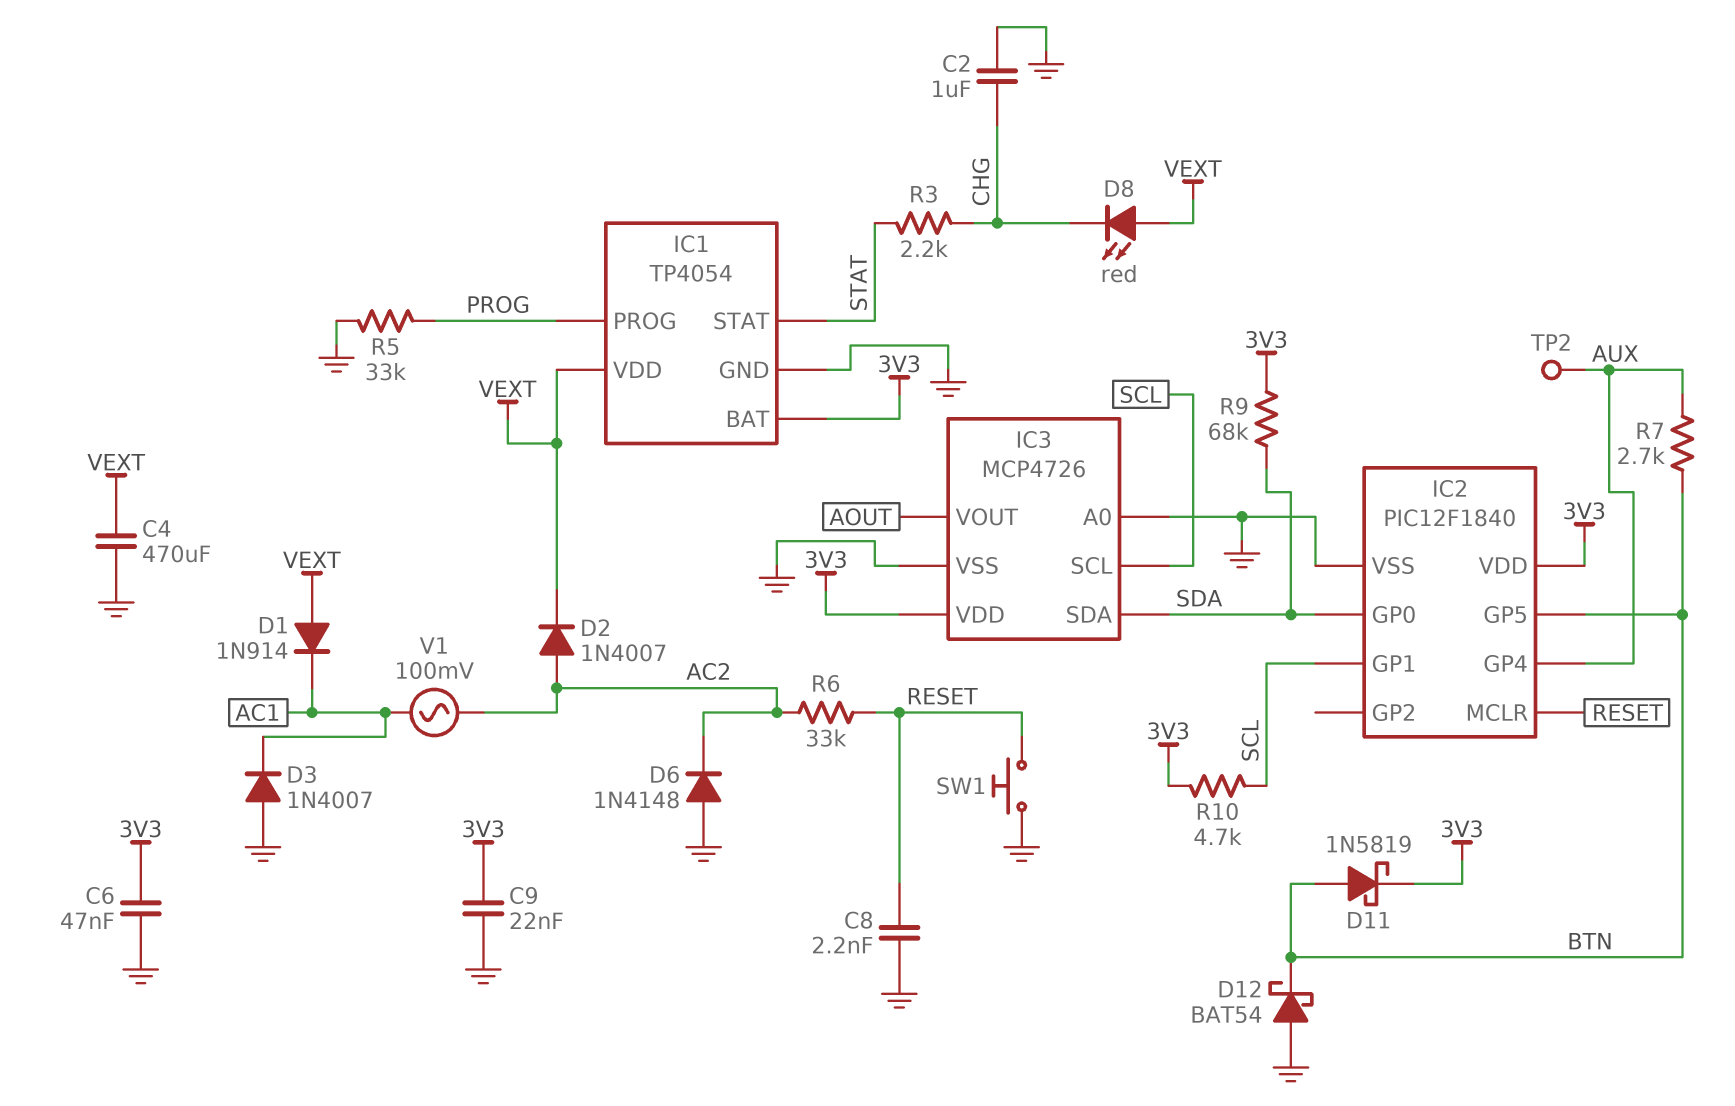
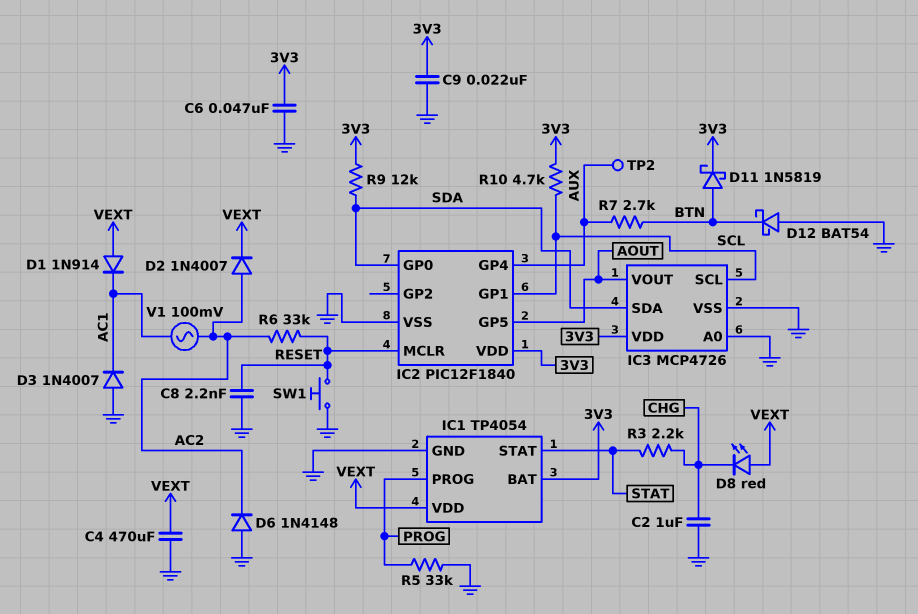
IC2 pin GP5: BTN -> AOUT
R9: 68k (3V3, SDA) -> 12k (3V3, SDA)

